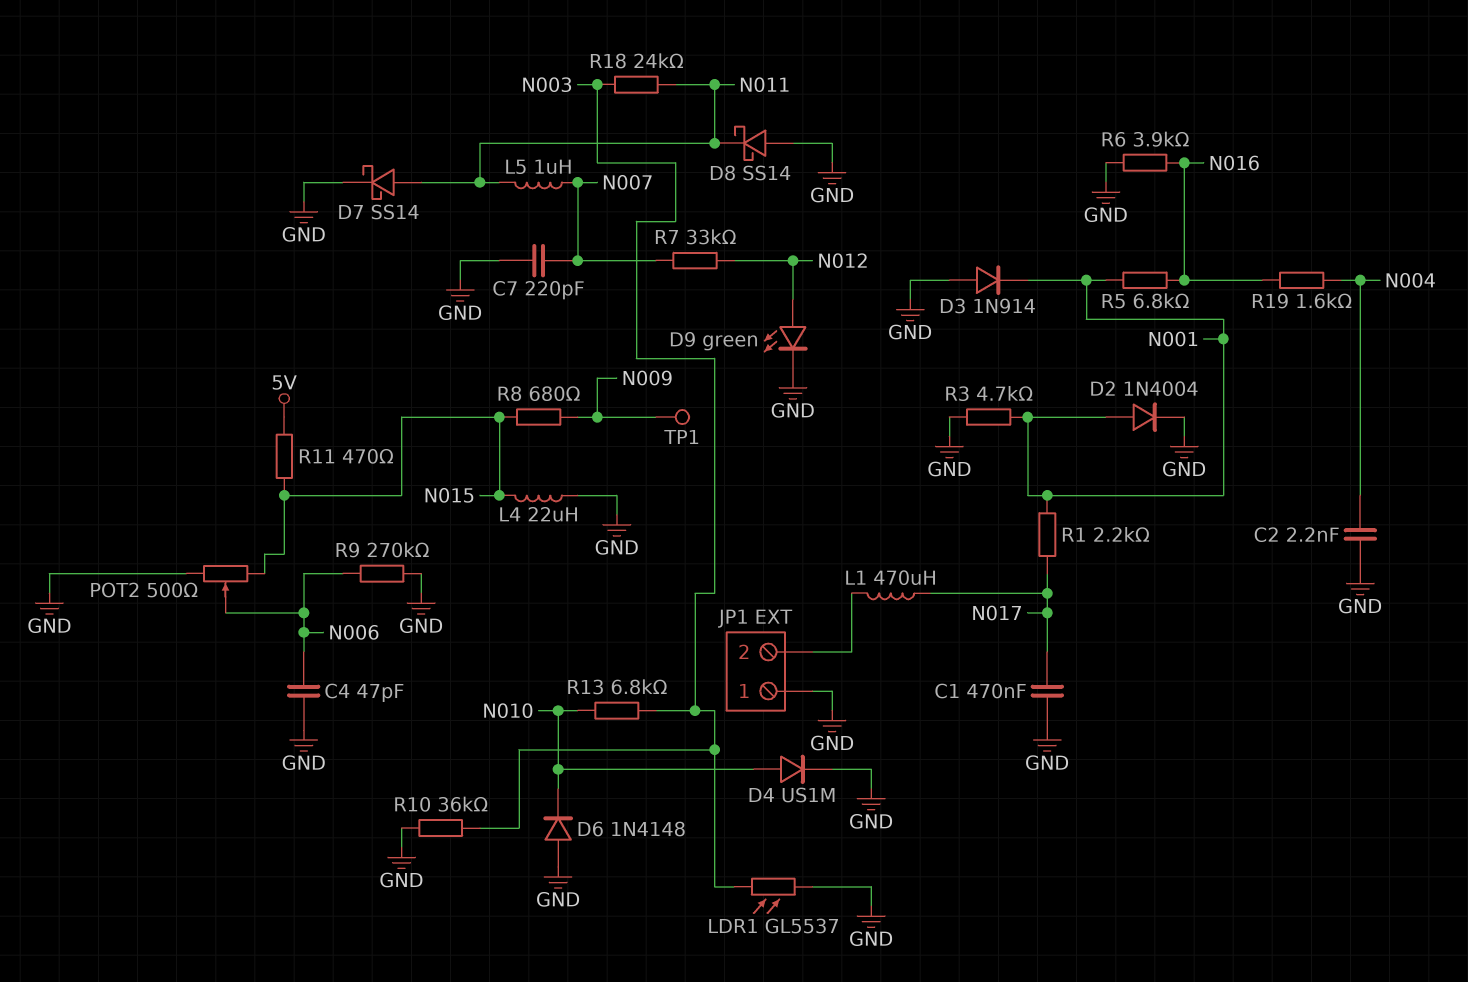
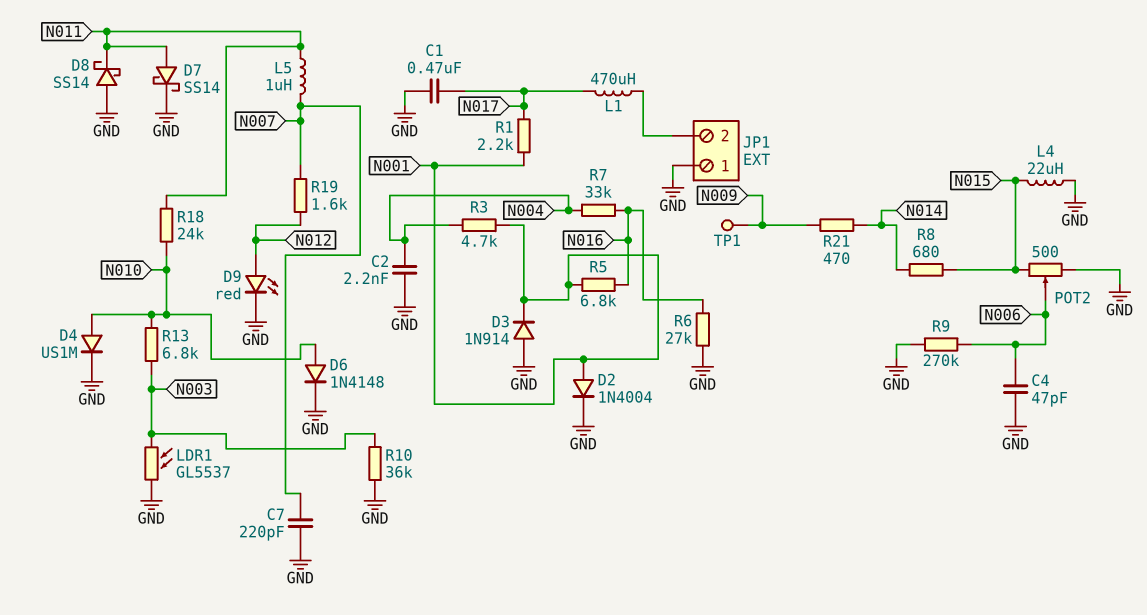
D6: diode 1N4148 (A GND, K N010) -> diode 1N4148 (A N010, K GND)
D9: LED green (A N012, K GND) -> LED red (A N012, K GND)
R3: 4.7k (GND, N001) -> 4.7k (N001, N004)
R6: 3.9k (GND, N016) -> 27k (GND, N016)
R7: 33k (N007, N012) -> 33k (N004, N016)
R8: 680 (N009, N015) -> 680 (N014, N015)
R11: 470 (5V, N015) -> none
R18: 24k (N003, N011) -> 24k (N010, N011)
R19: 1.6k (N004, N016) -> 1.6k (N007, N012)
R21: none -> 470 (N009, N014)

